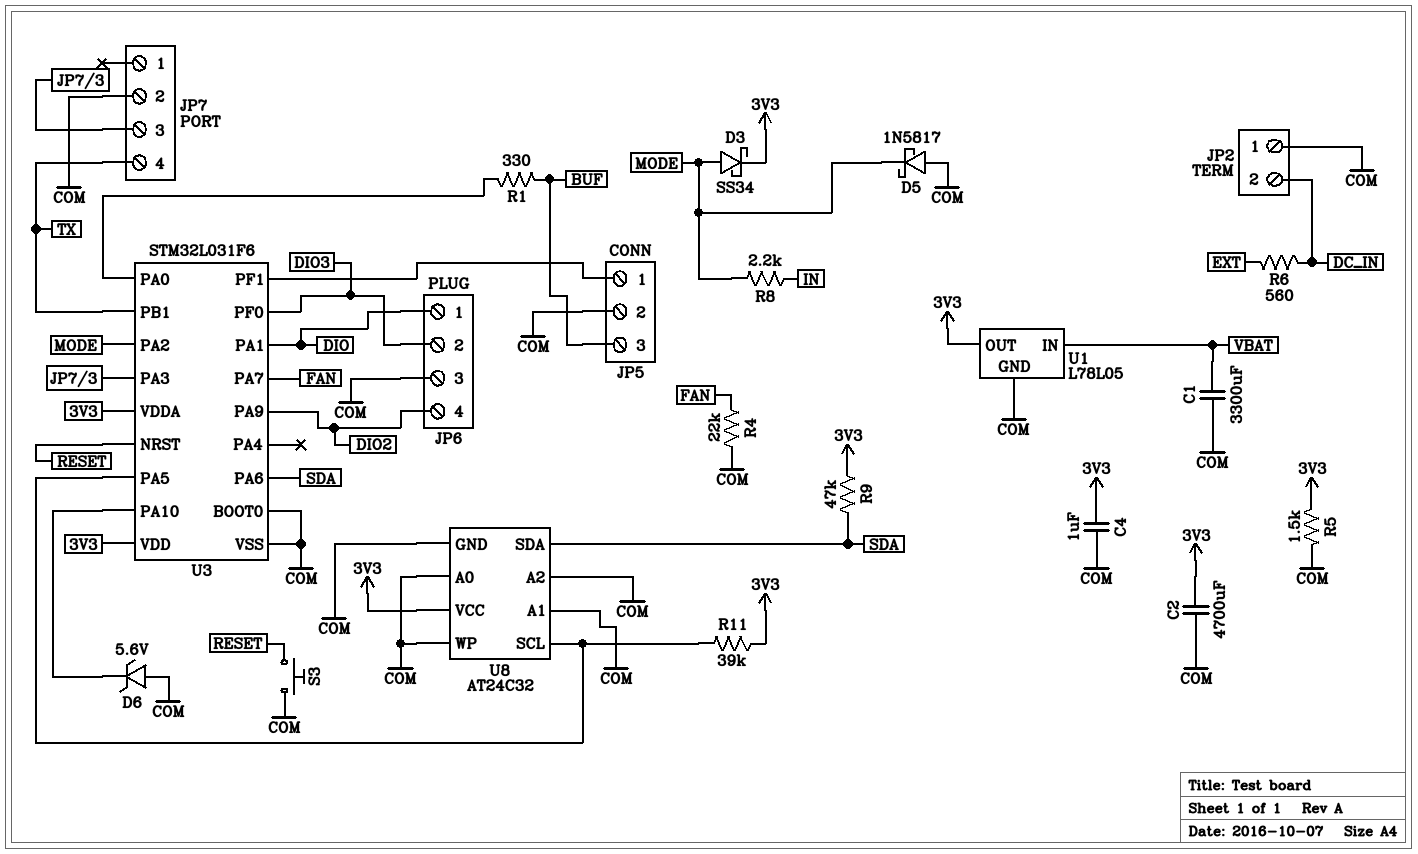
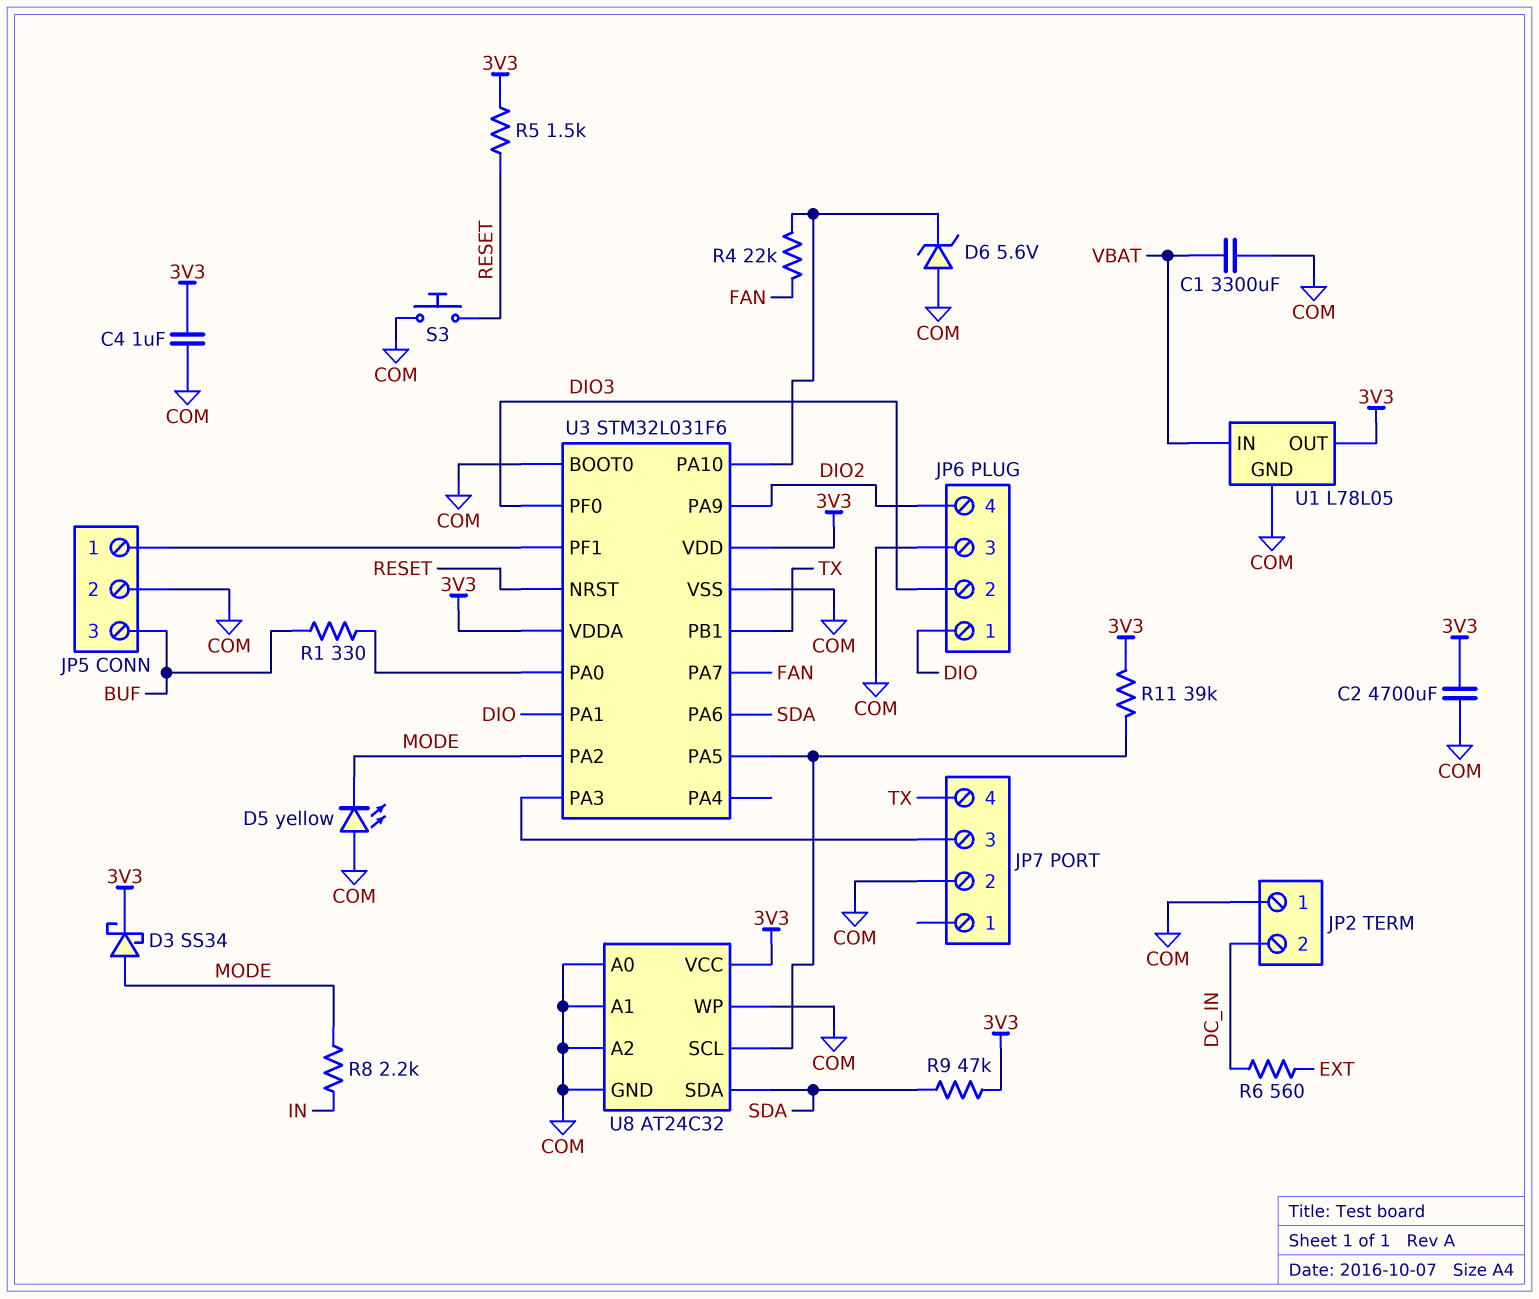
D5: schottky 1N5817 (A COM, K MODE) -> LED yellow (A COM, K MODE)
R4: 22k (COM, FAN) -> 22k (FAN, U3/PA10)
R5: 1.5k (3V3, COM) -> 1.5k (3V3, RESET)

